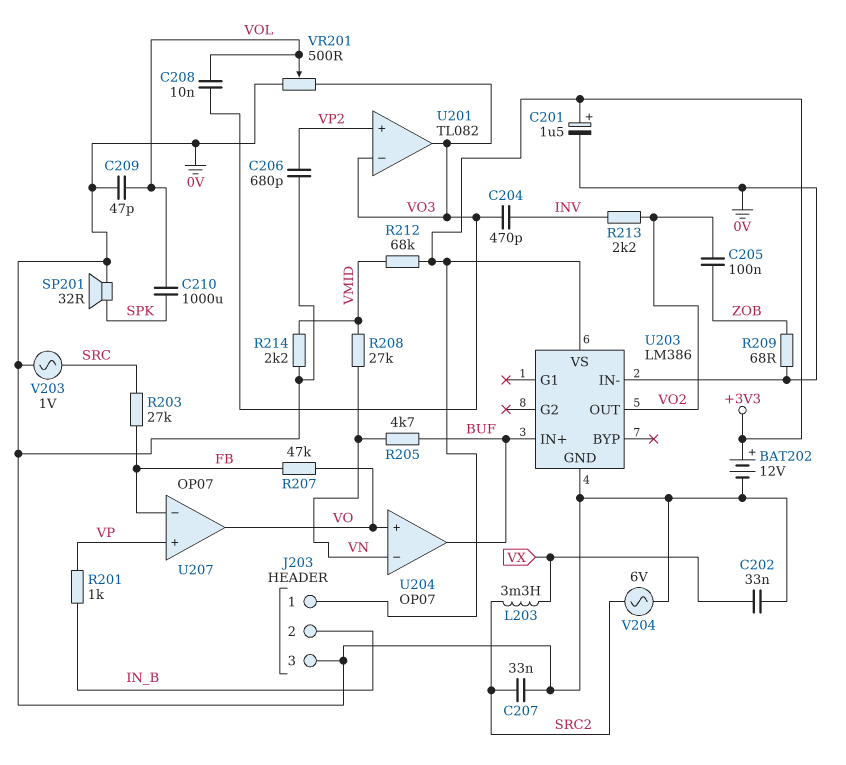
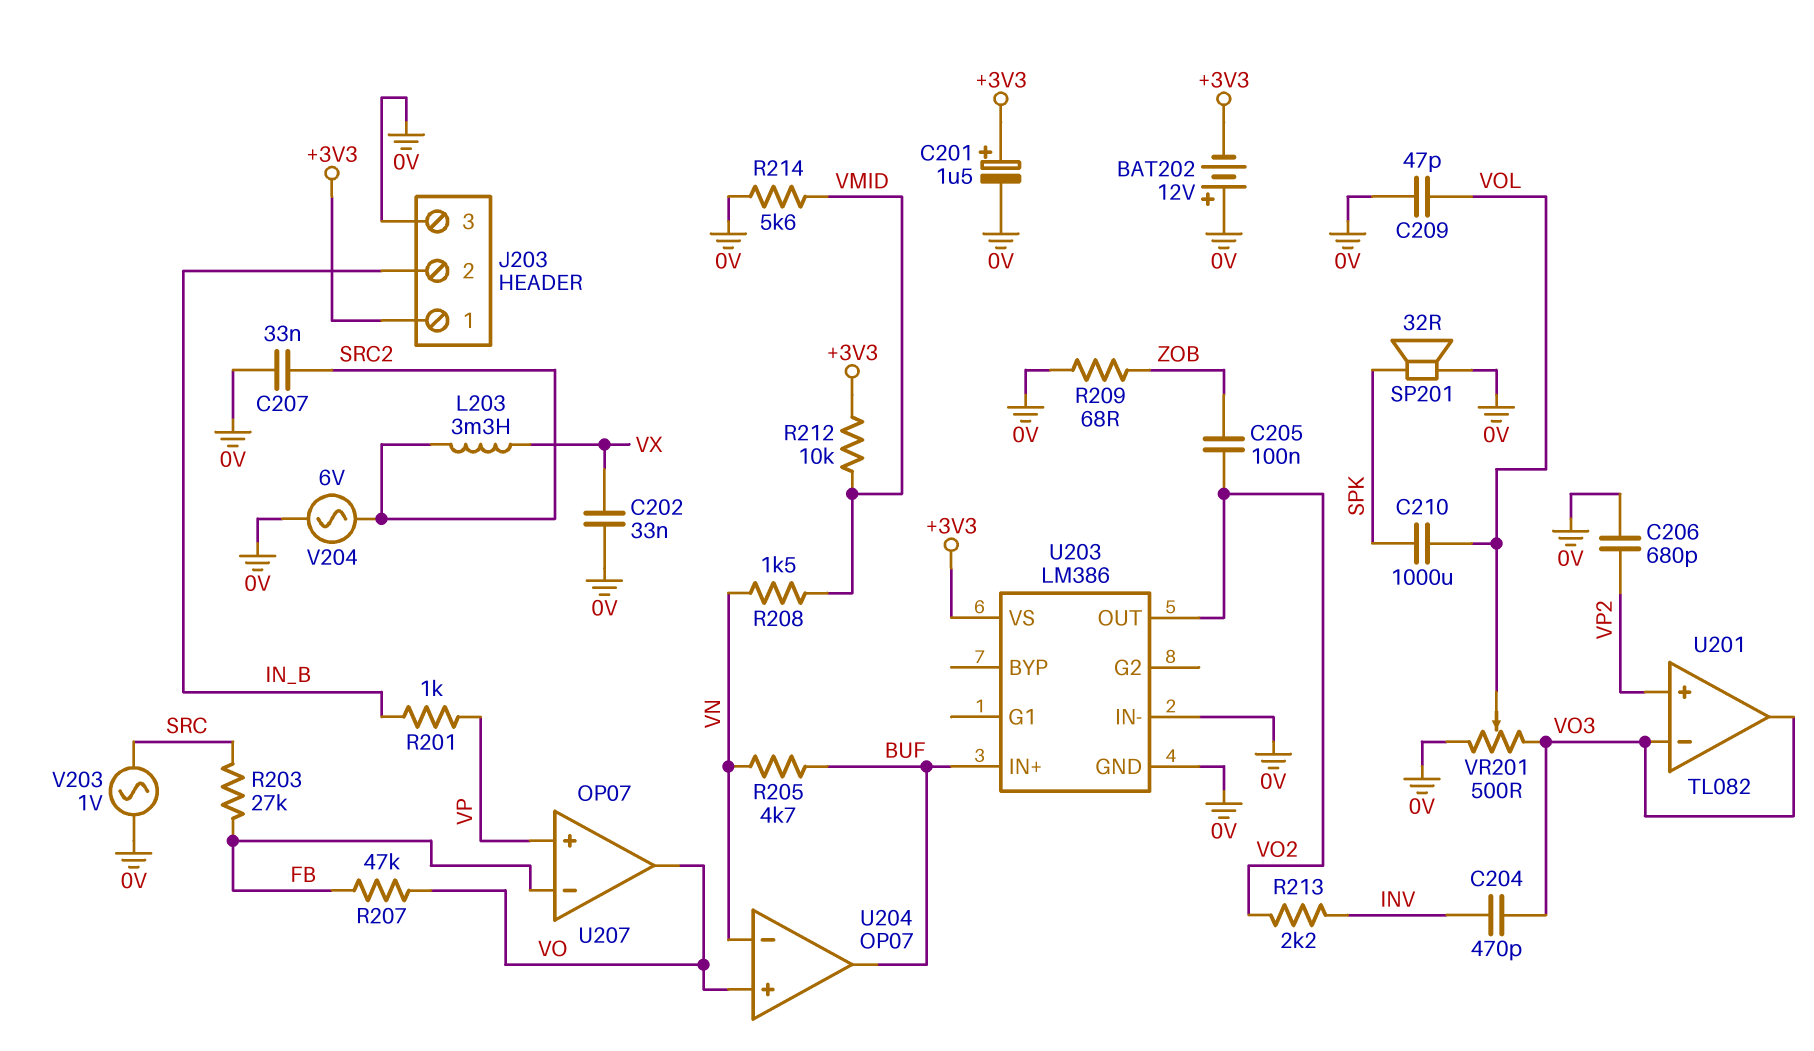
BAT202: 12V (plus +3V3, minus 0V) -> 12V (plus 0V, minus +3V3)
C208: 10nF (VO3, VOL) -> none
R208: 27k (VMID, VN) -> 1.5k (VMID, VN)
R212: 68k (+3V3, VMID) -> 10k (+3V3, VMID)
R214: 2.2k (0V, VMID) -> 5.6k (0V, VMID)

